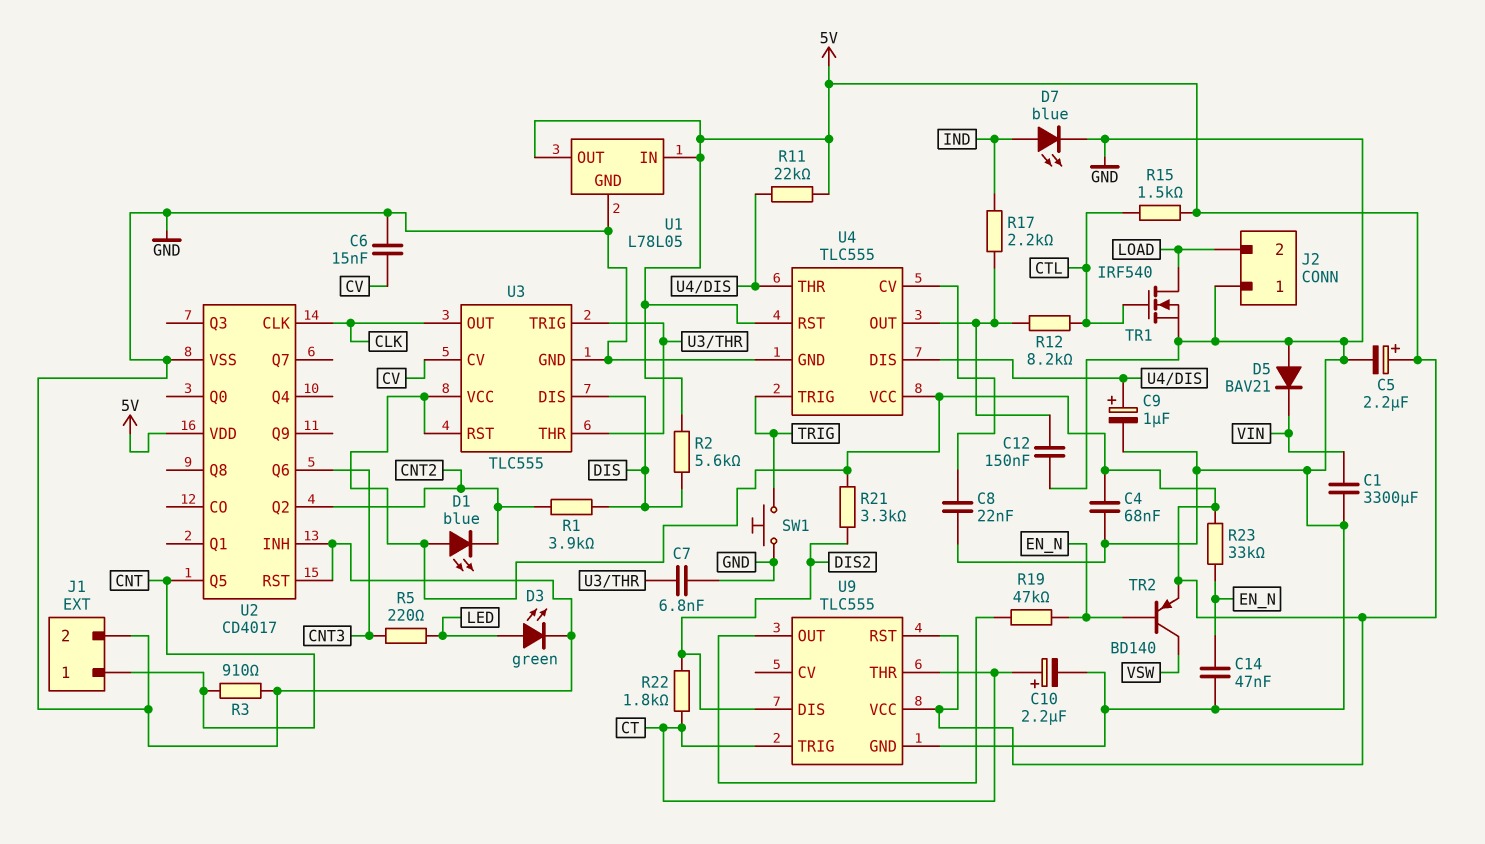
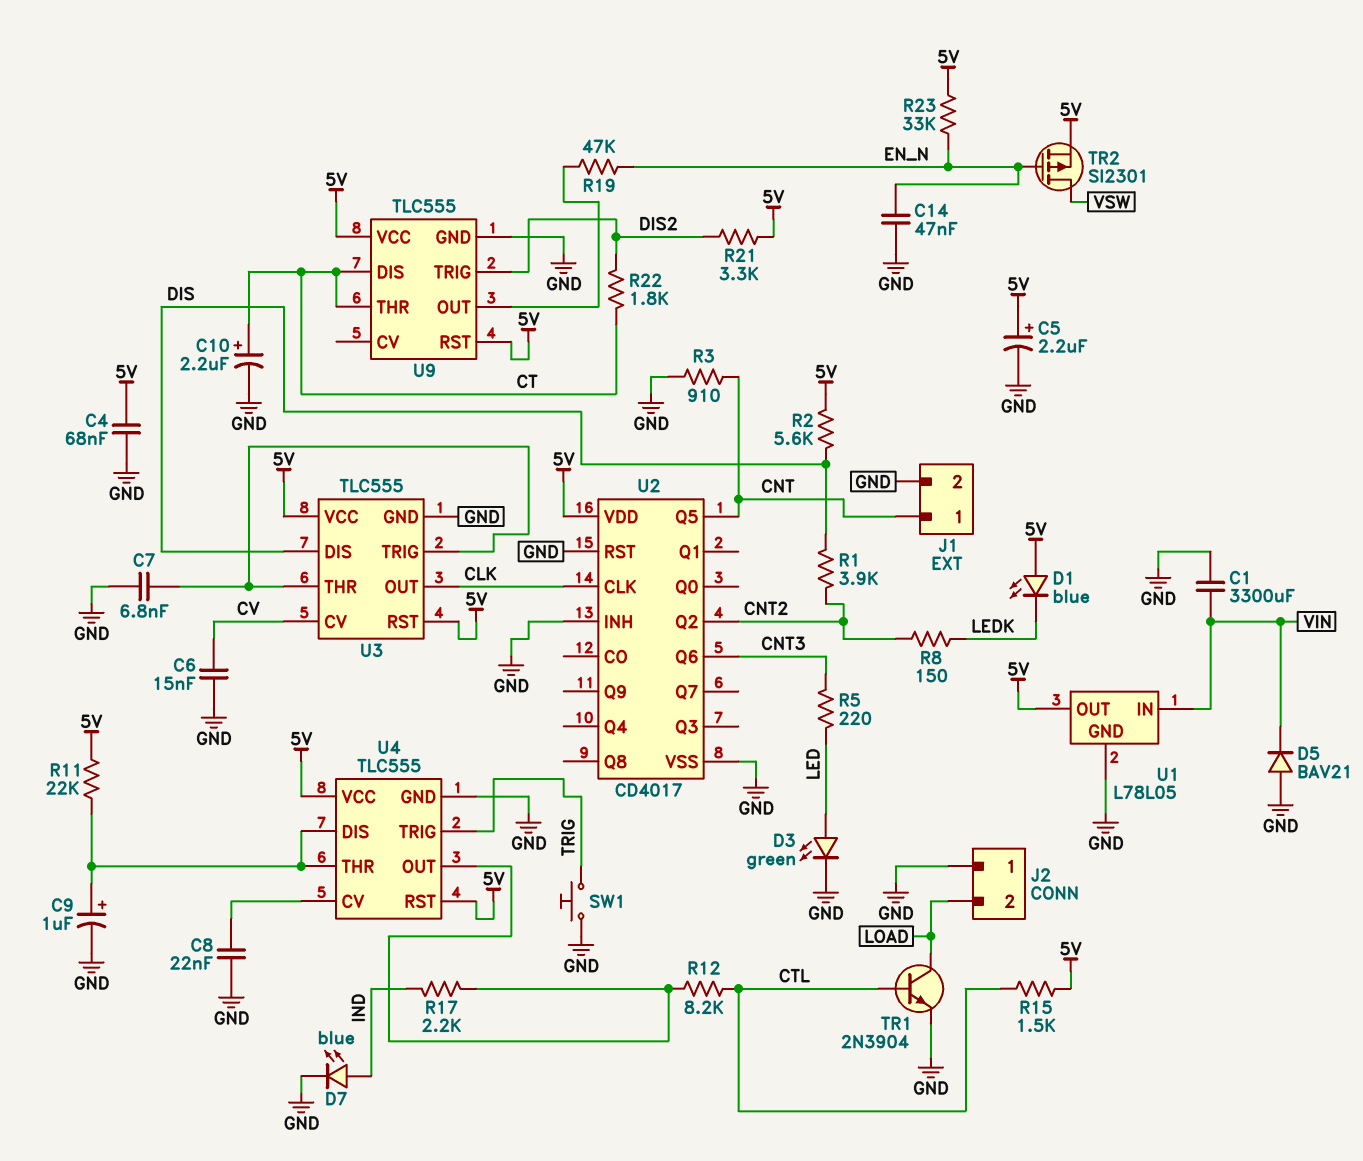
C12: 150nF (GND, U4/OUT) -> none
D1: LED blue (A 5V, K CNT2) -> LED blue (A 5V, K LEDK)
R8: none -> 150 (CNT2, LEDK)
TR1: NMOS IRF540 (G CTL, D LOAD, S GND) -> NPN 2N3904 (B CTL, C LOAD, E GND)
TR2: PNP BD140 (B EN_N, C VSW, E 5V) -> PMOS SI2301 (G EN_N, D VSW, S 5V)
U1 pin IN: 5V -> VIN
U9 pin DIS: DIS2 -> CT
U9 pin TRIG: CT -> DIS2

